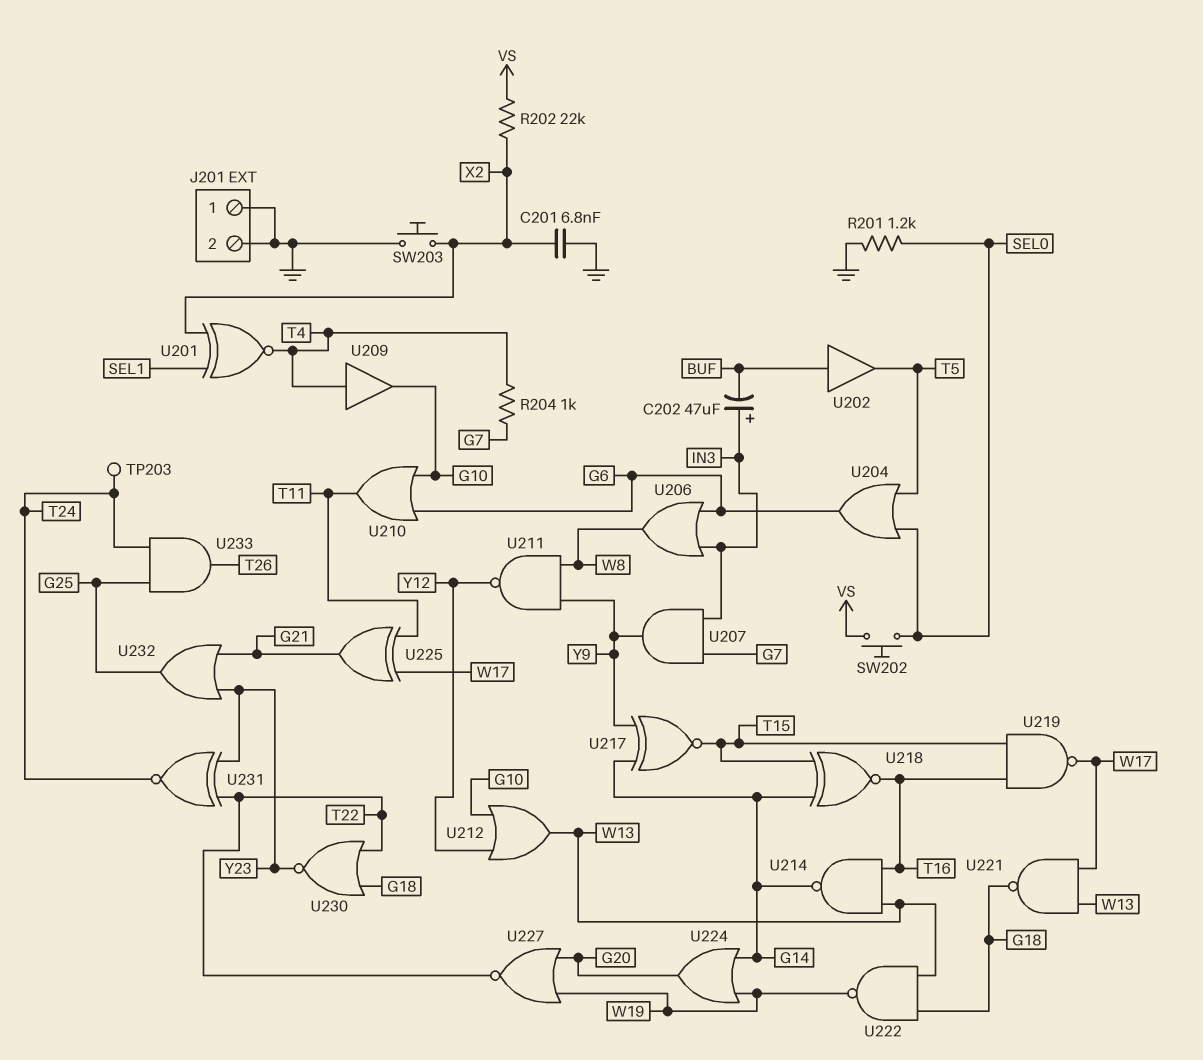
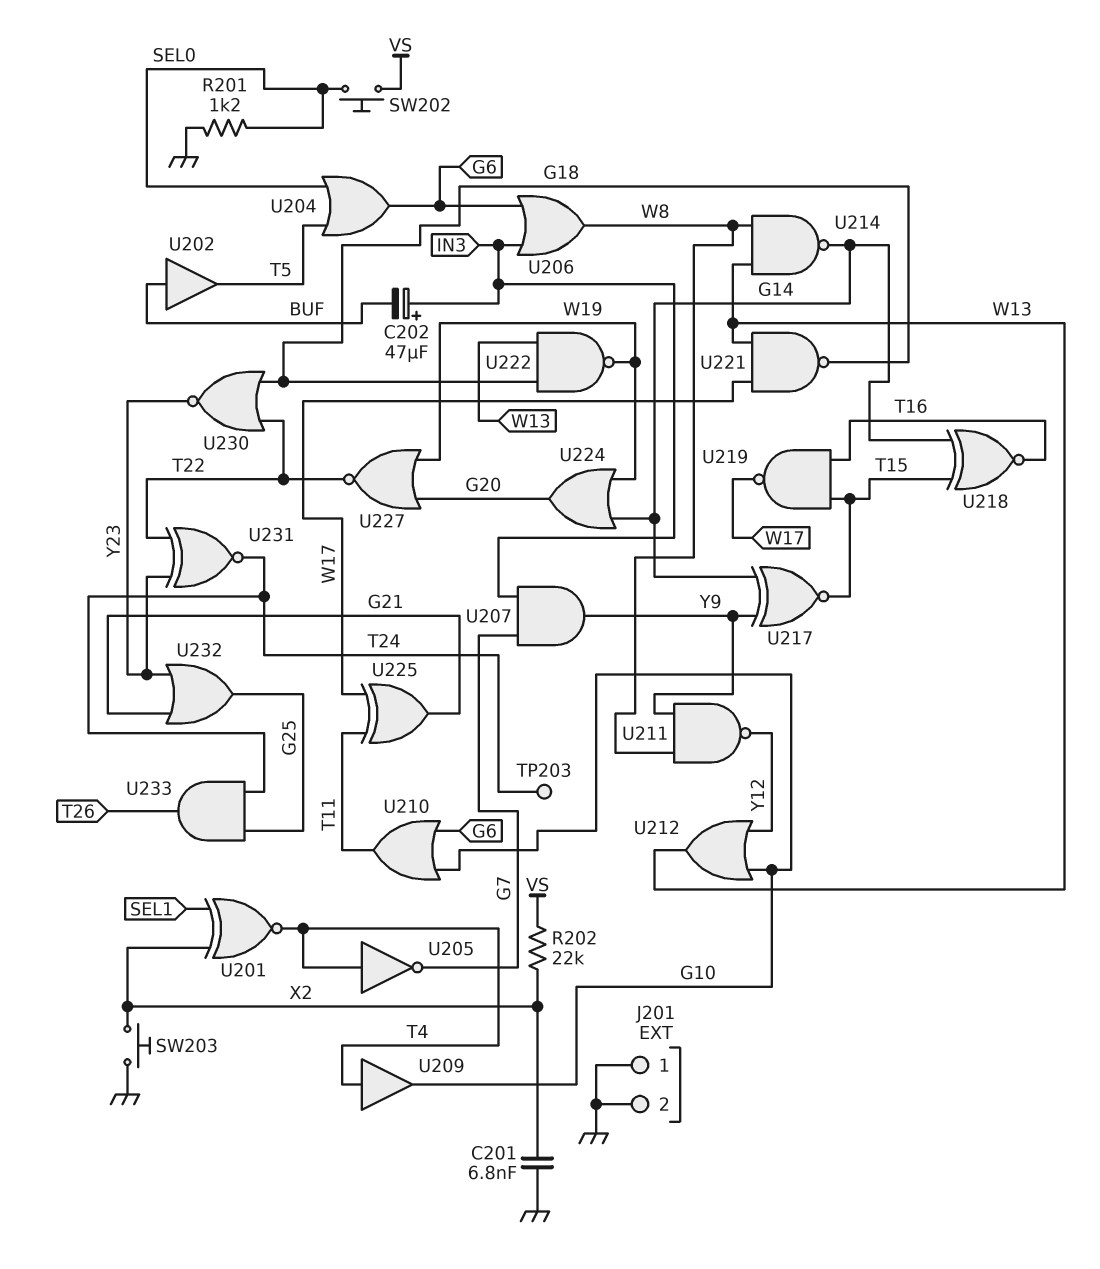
R204: 1k (G7, T4) -> none
U205: none -> NOT (in T4, out G7)
U214: NAND (in T16, in W13, out G14) -> NAND (in W8, in W13, out G14)

